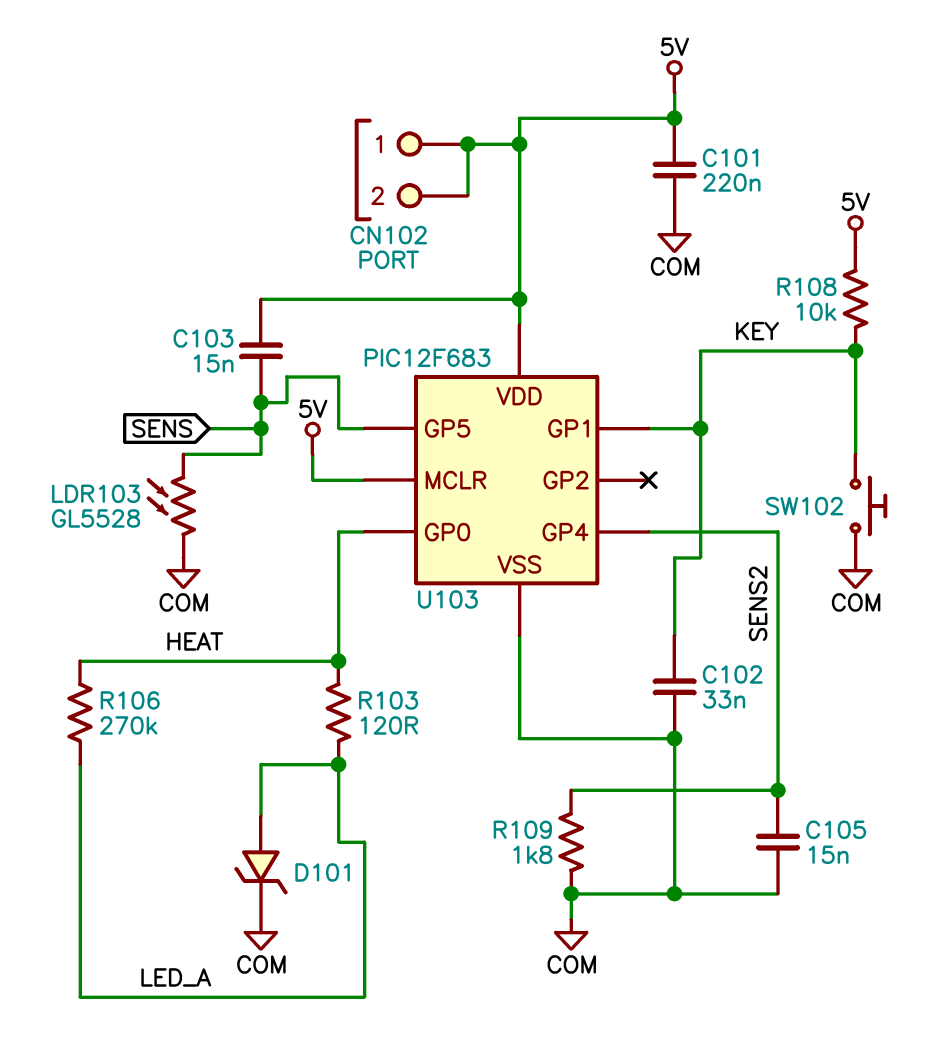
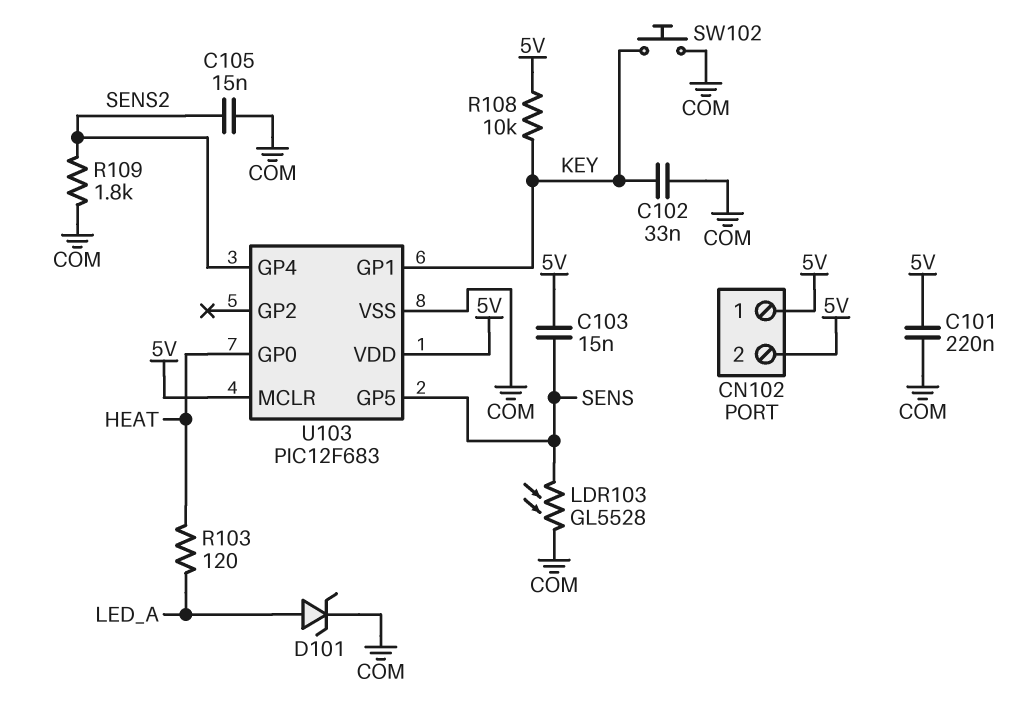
R106: 270k (HEAT, LED_A) -> none

